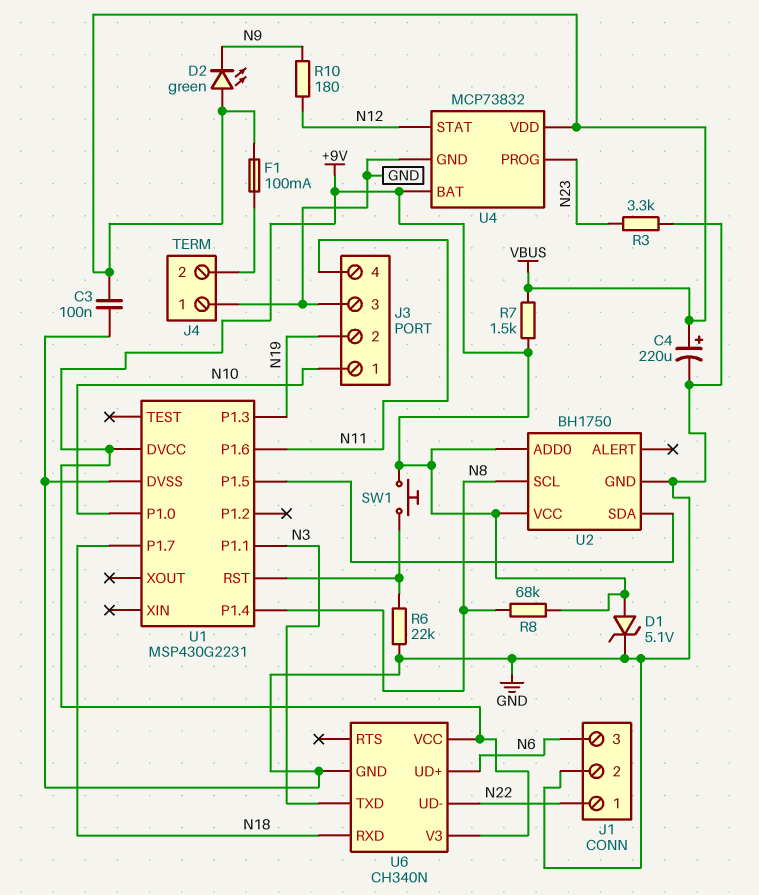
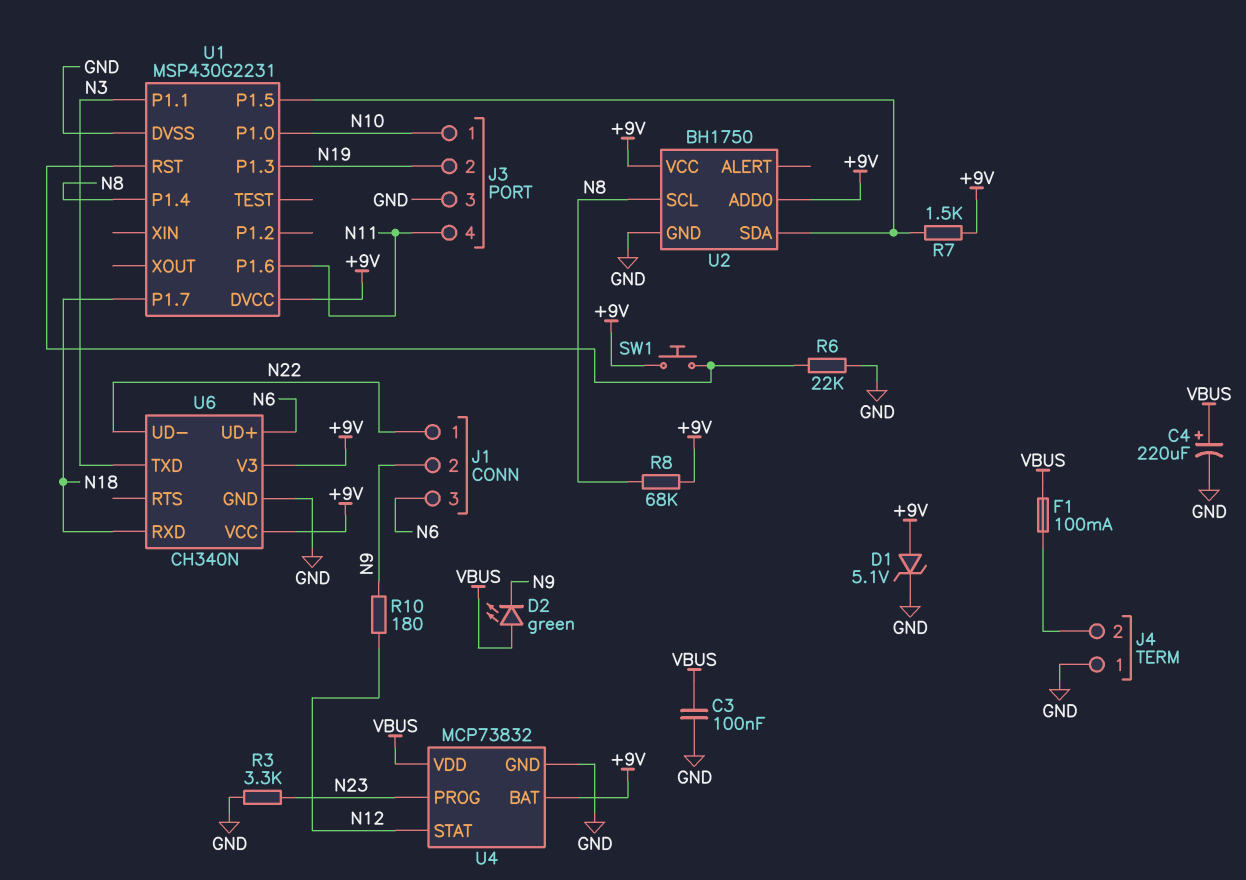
J1 pin 2: GND -> N9
R7: 1.5k (+9V, VBUS) -> 1.5k (+9V, U1/P1.5)

